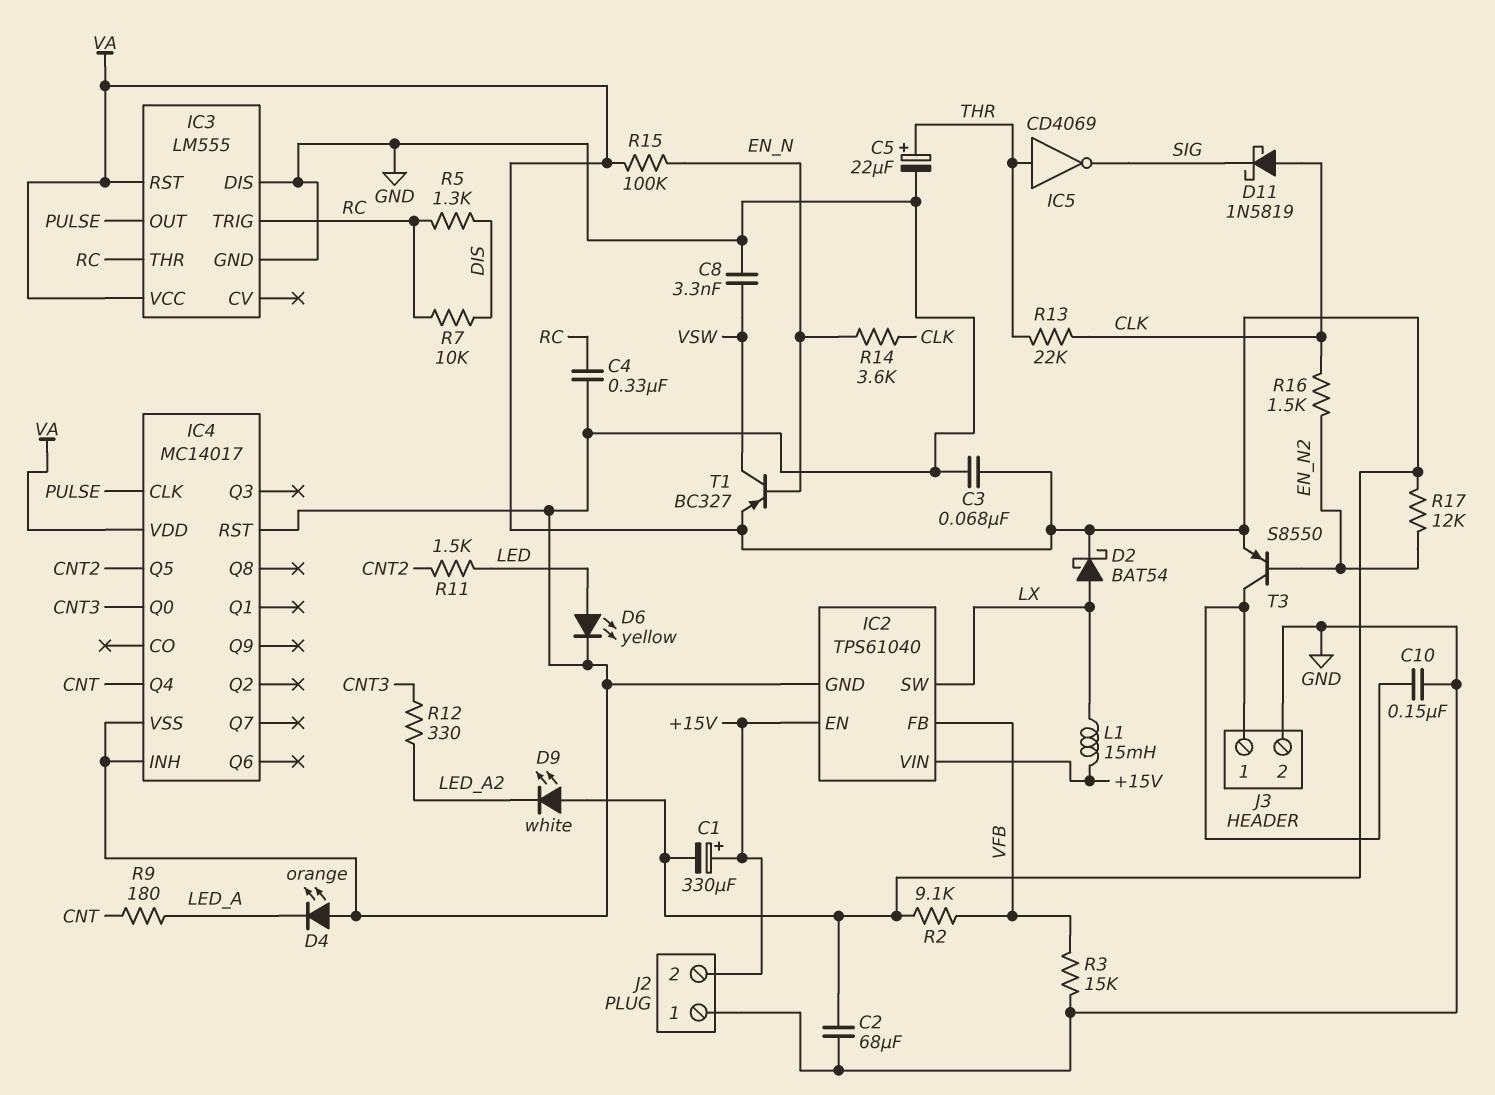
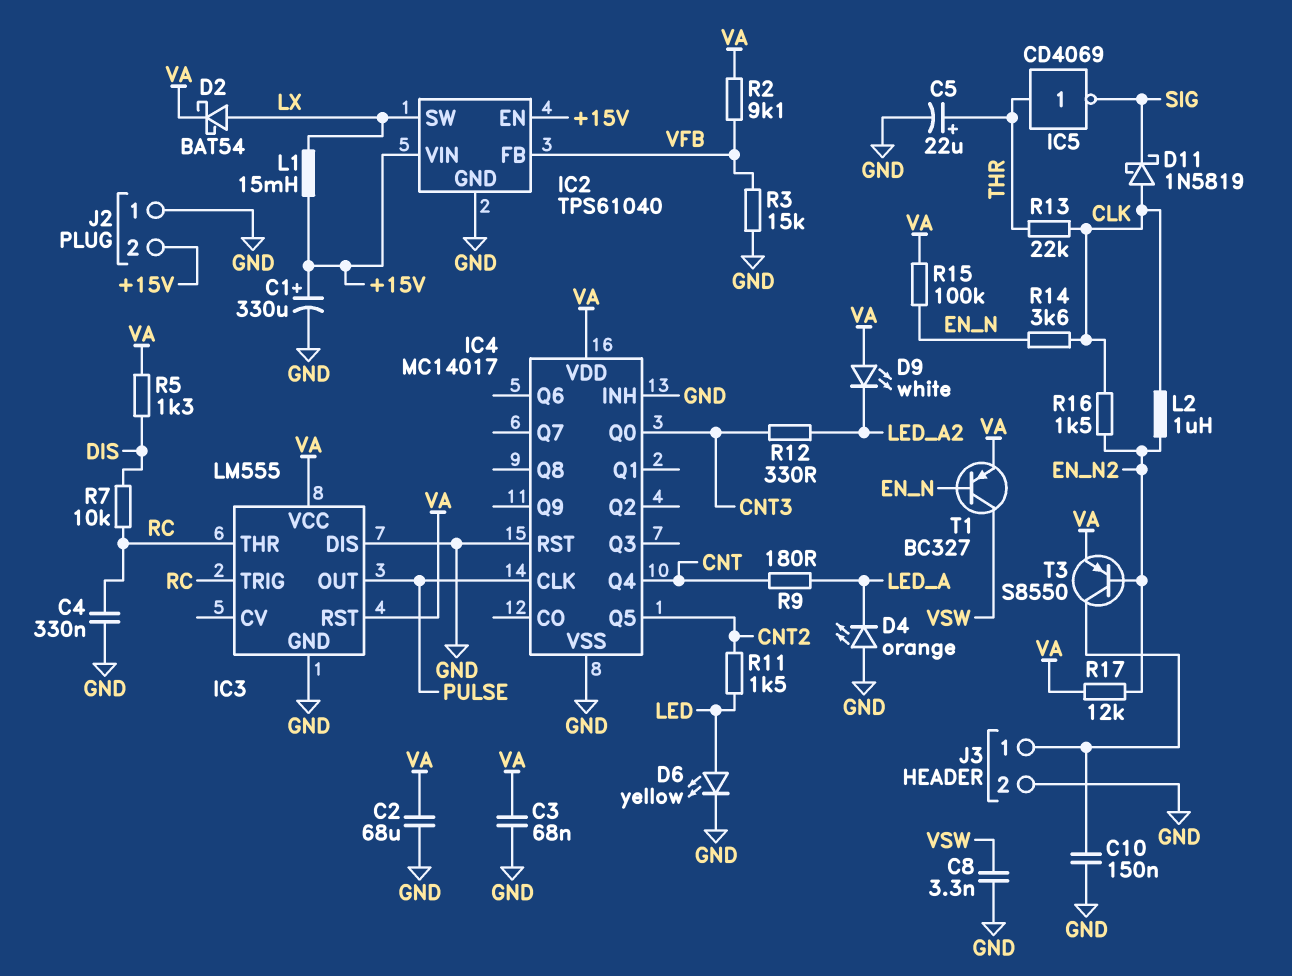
C1: 330uF (plus +15V, minus VA) -> 330uF (plus +15V, minus GND)
L2: none -> 1uH (CLK, EN_N2)
R5: 1.3k (DIS, RC) -> 1.3k (DIS, VA)

